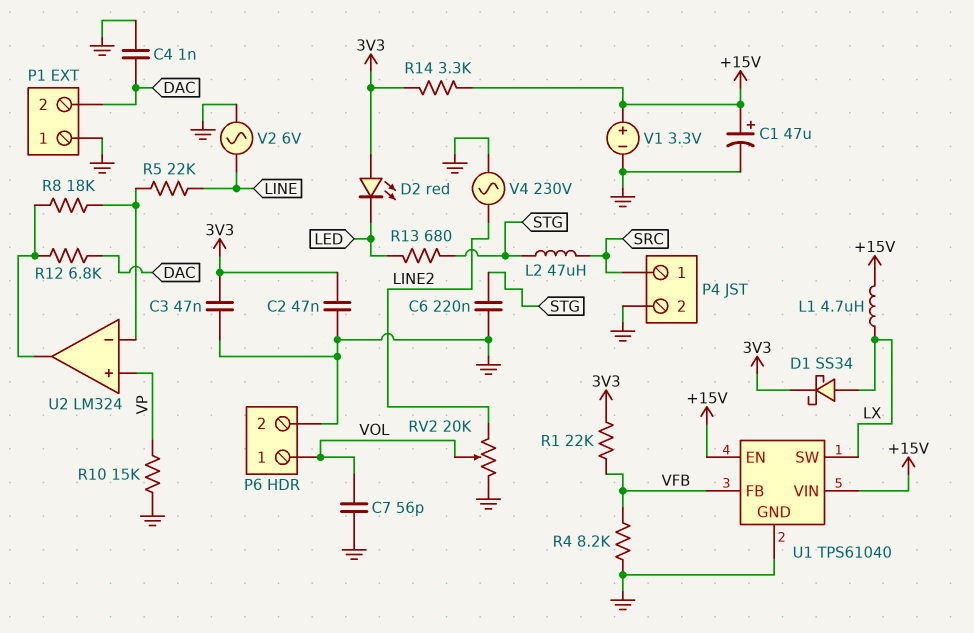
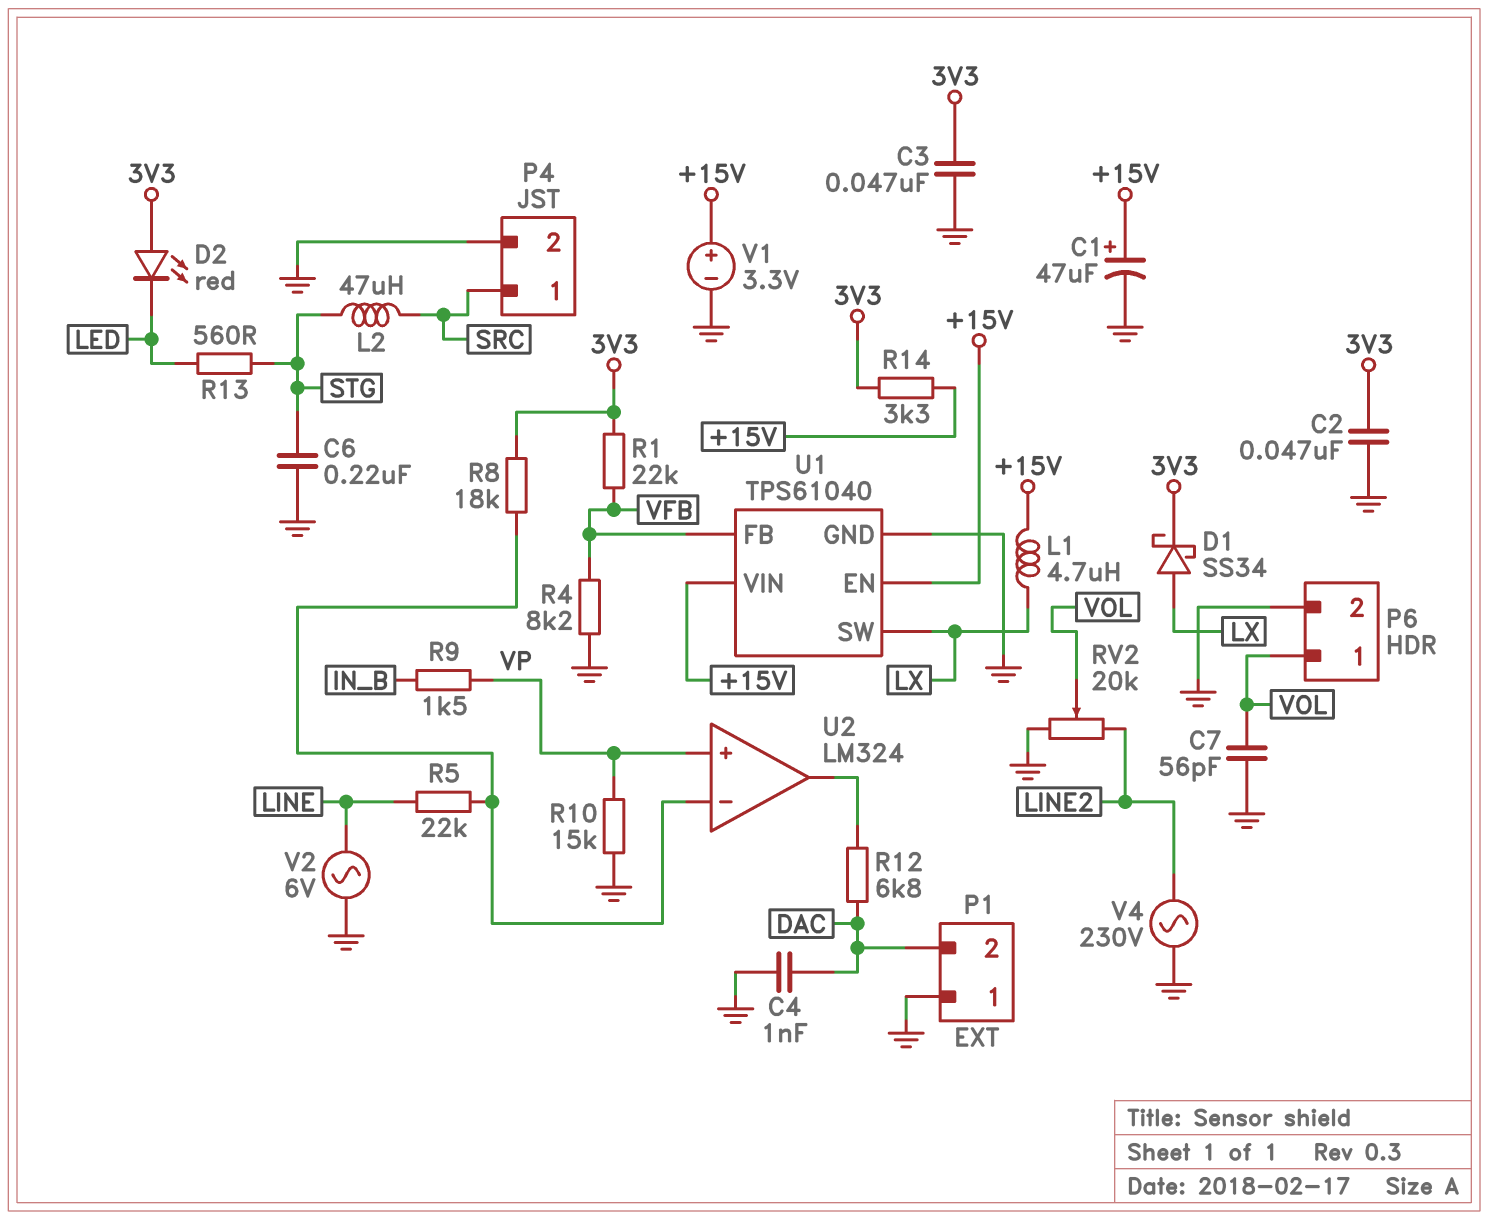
R8: 18k (U2/in-, U2/out) -> 18k (3V3, U2/in-)
R9: none -> 1.5k (IN_B, VP)
R13: 680 (LED, STG) -> 560 (LED, STG)

